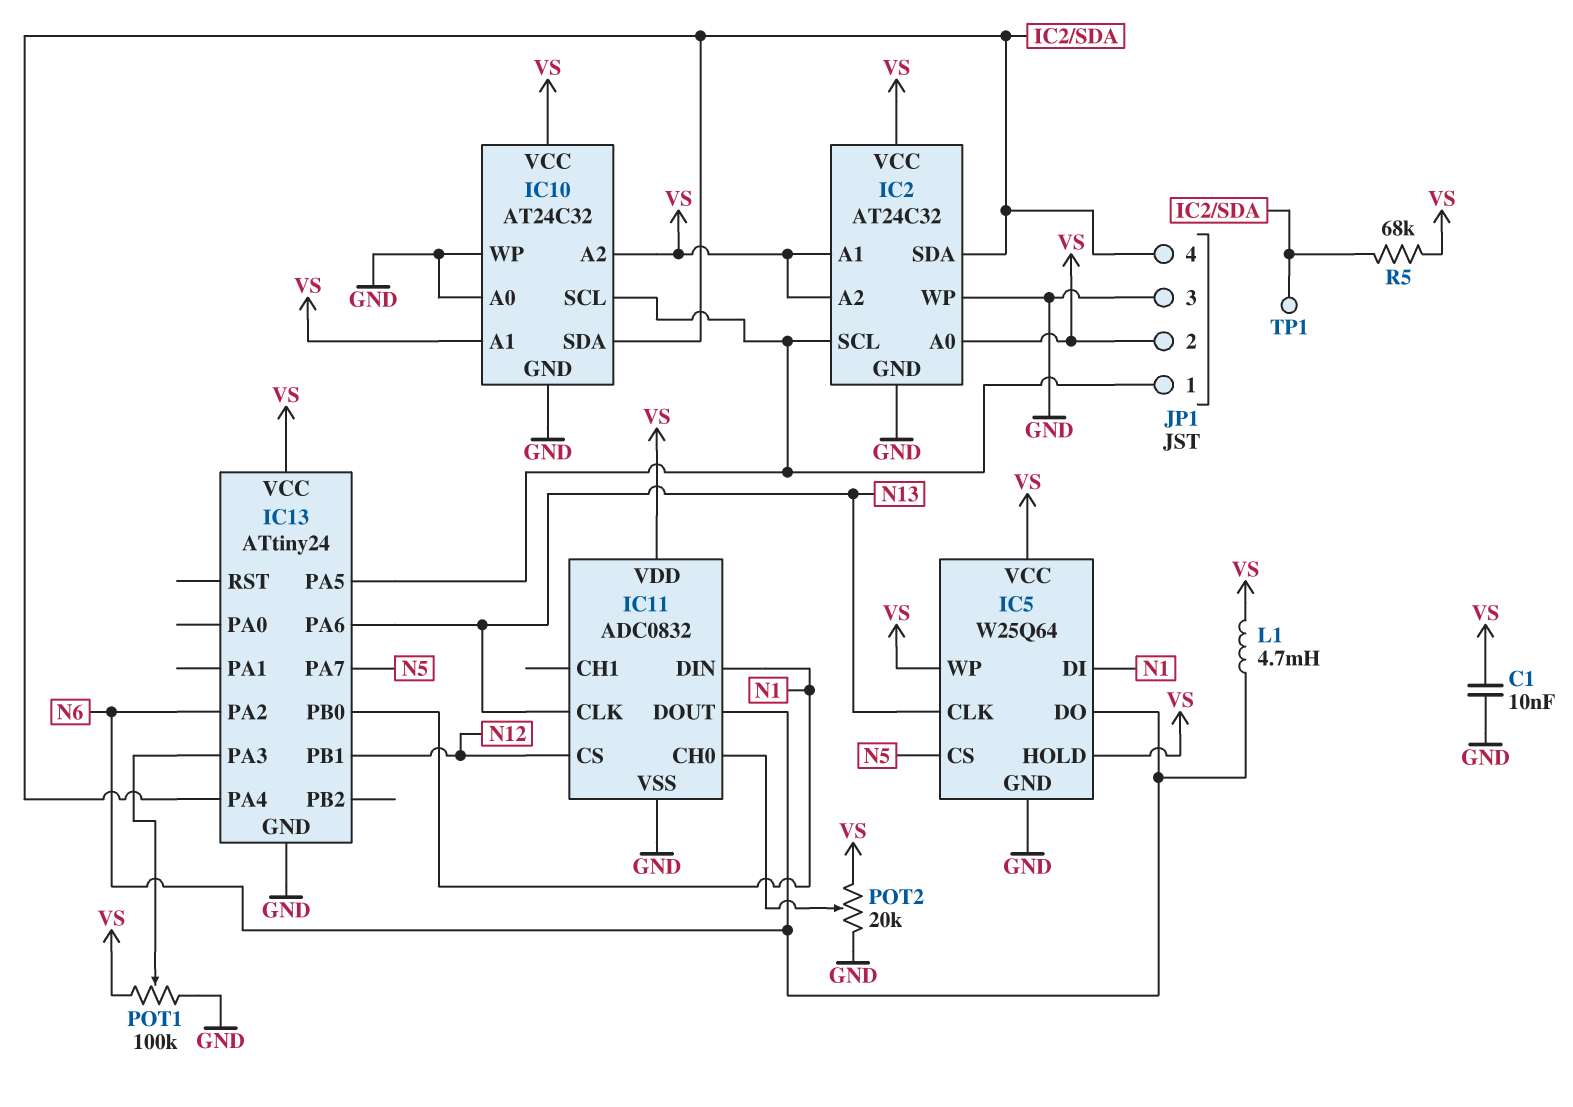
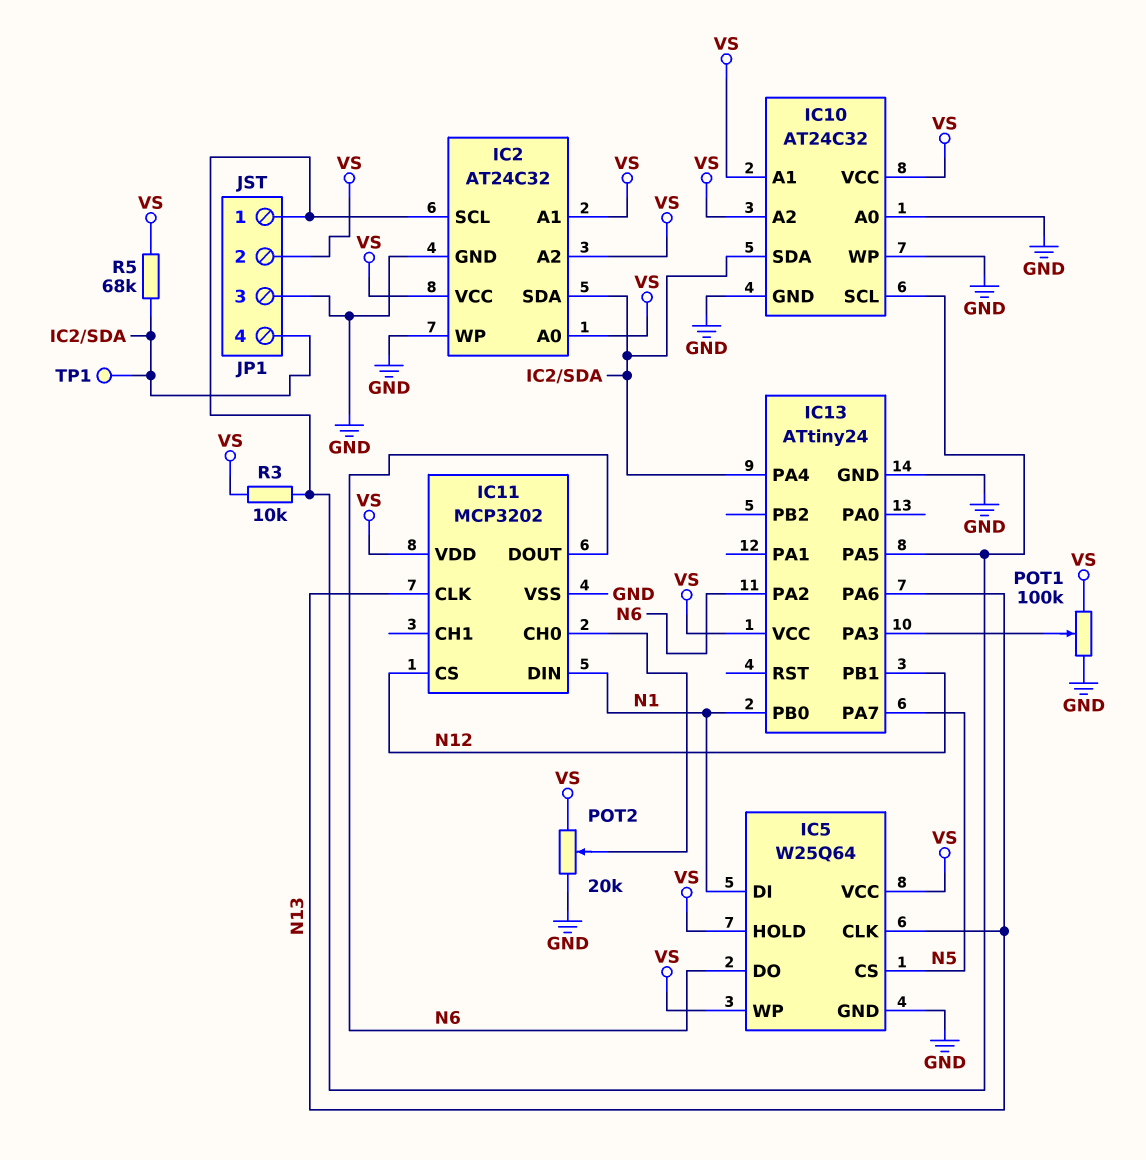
C1: 10nF (GND, VS) -> none
IC11: ADC0832 -> MCP3202
L1: 4.7mH (N6, VS) -> none
R3: none -> 10k (IC2/SCL, VS)

